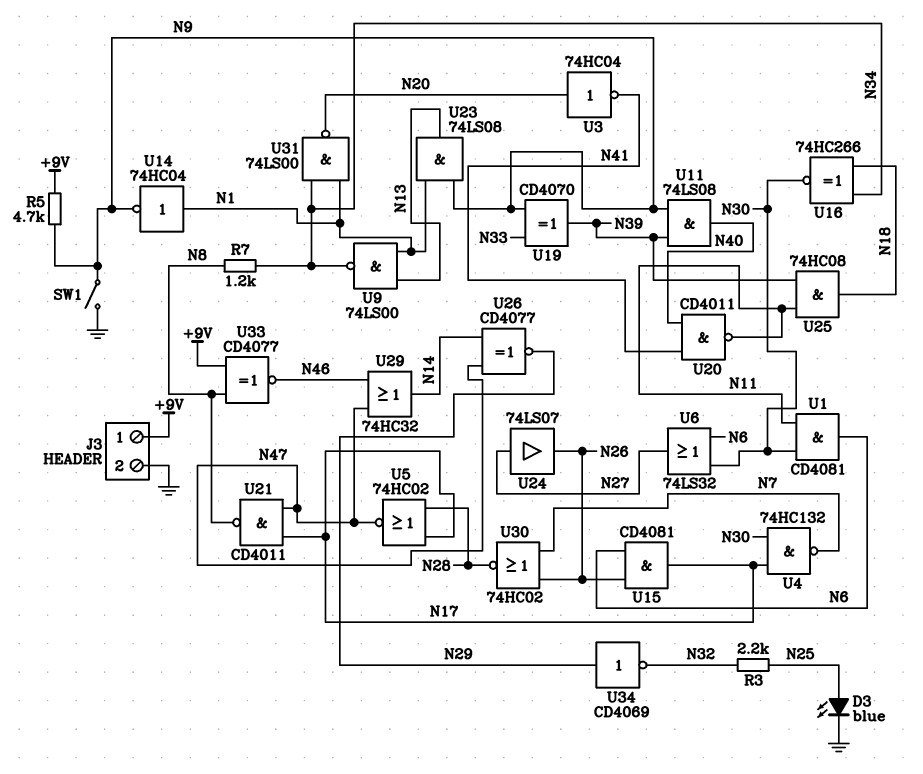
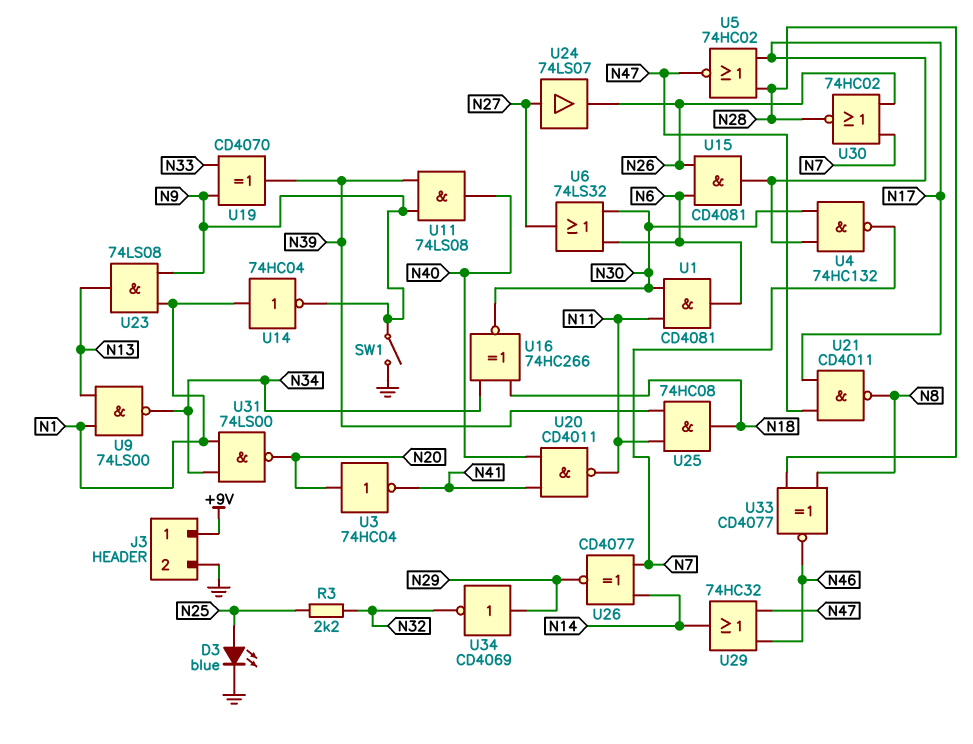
R5: 4.7k (+9V, N9) -> none
R7: 1.2k (N8, N34) -> none
U26: XNOR CD4077 (in N14, in N47, out N29) -> XNOR CD4077 (in N7, in N14, out N29)
U33: XNOR CD4077 (in +9V, in N8, out N46) -> XNOR CD4077 (in N8, in N28, out N46)

